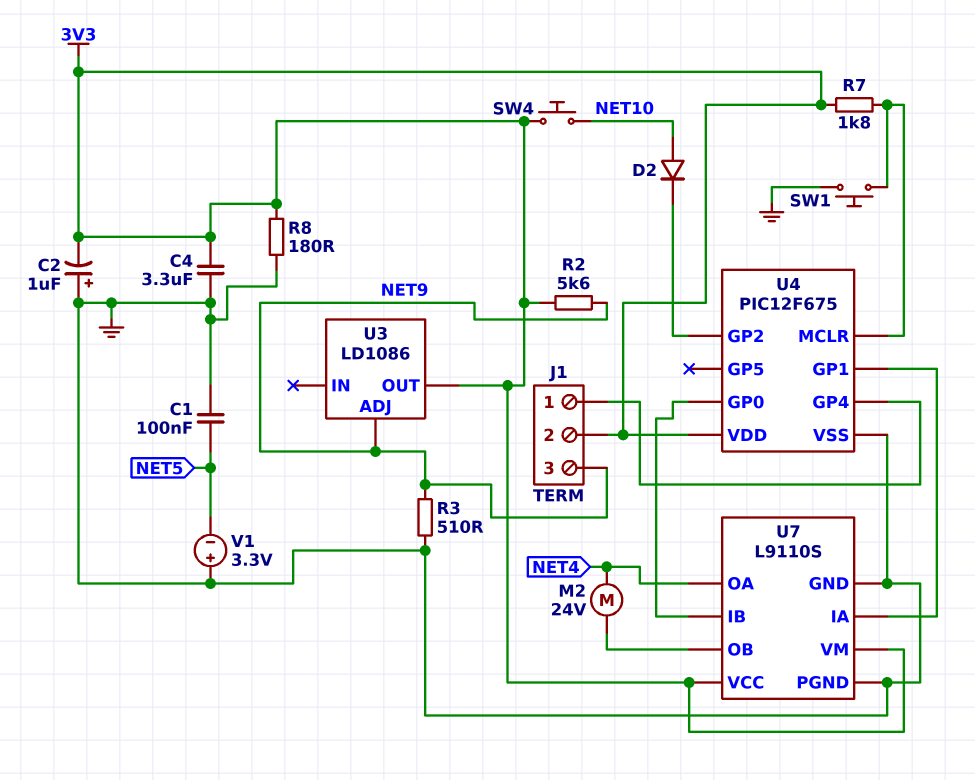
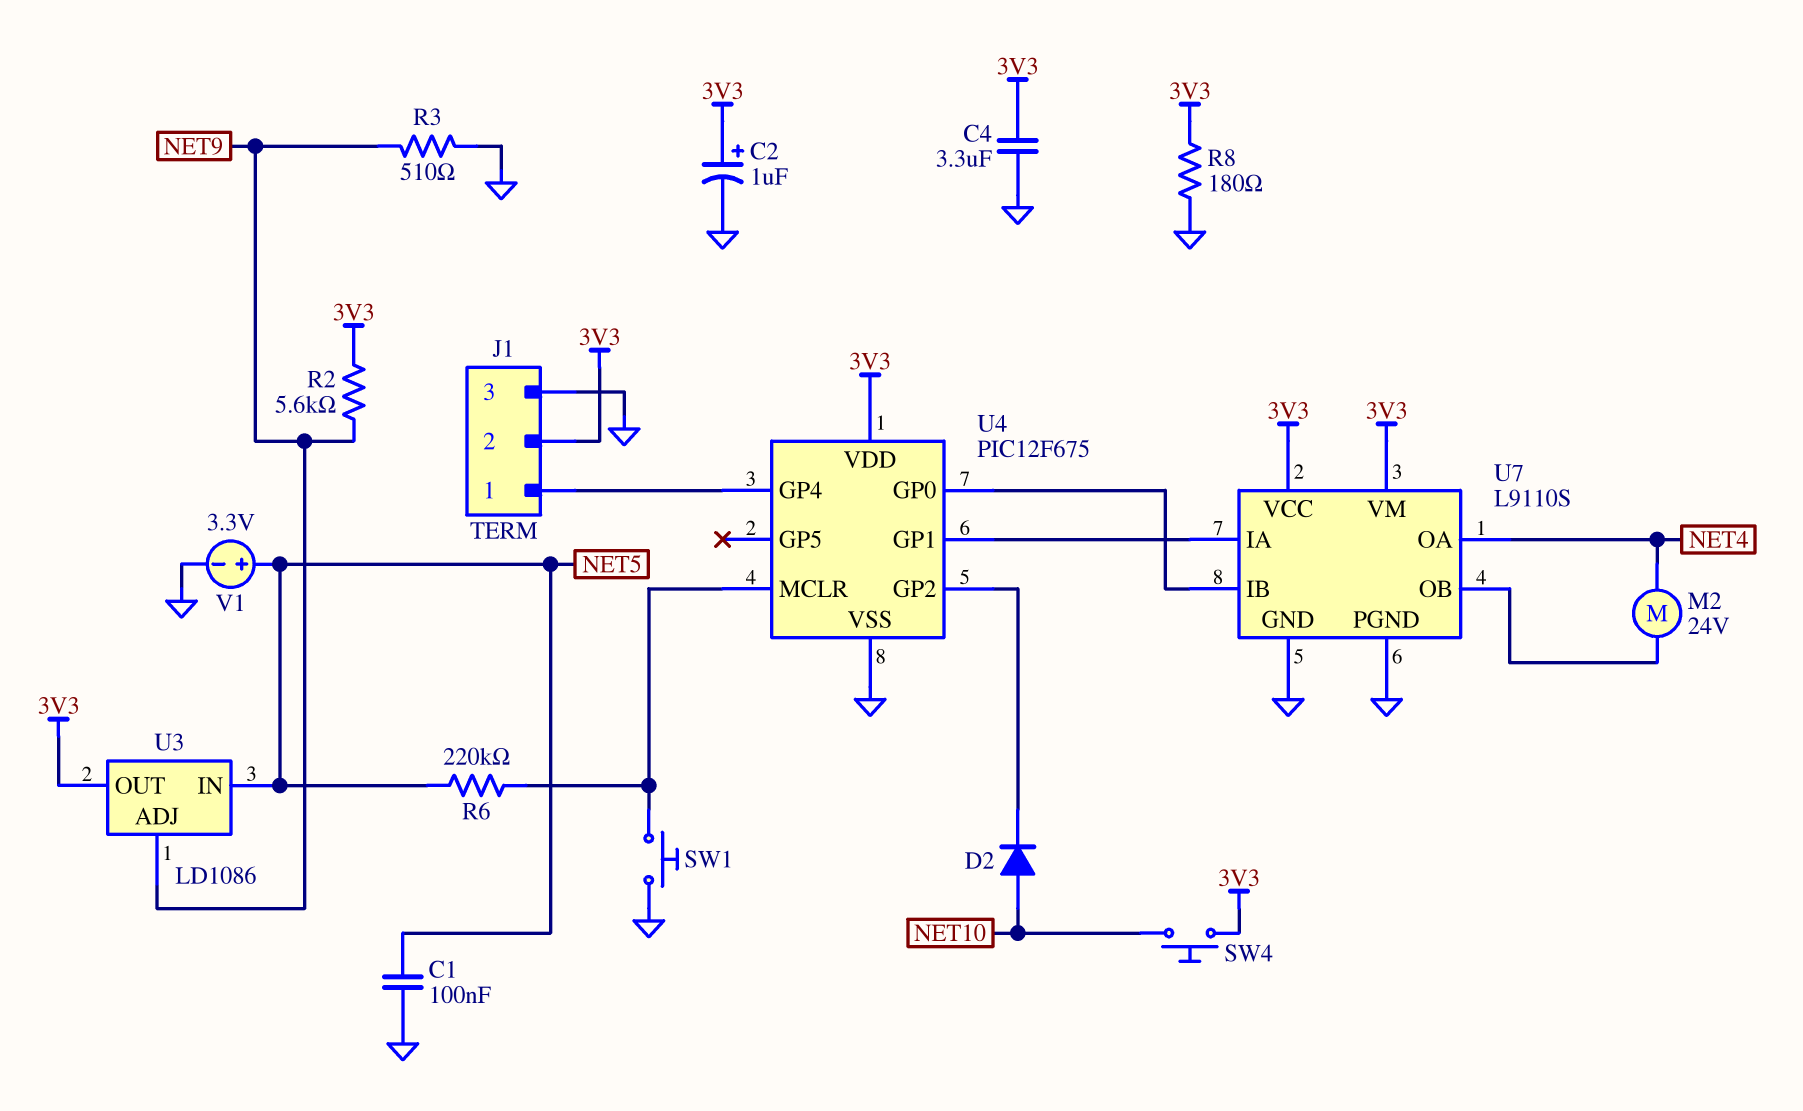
C2: 1uF (plus GND, minus 3V3) -> 1uF (plus 3V3, minus GND)
J1 pin 3: NET9 -> GND
R6: none -> 220k (NET5, U4/MCLR)
R7: 1.8k (3V3, U4/MCLR) -> none
U3 pin IN: none -> NET5
V1: 3.3V (plus GND, minus NET5) -> 3.3V (plus NET5, minus GND)

